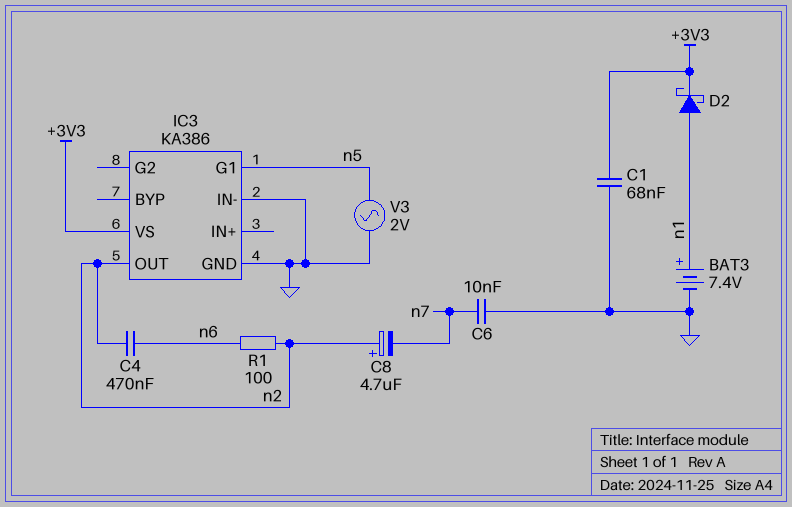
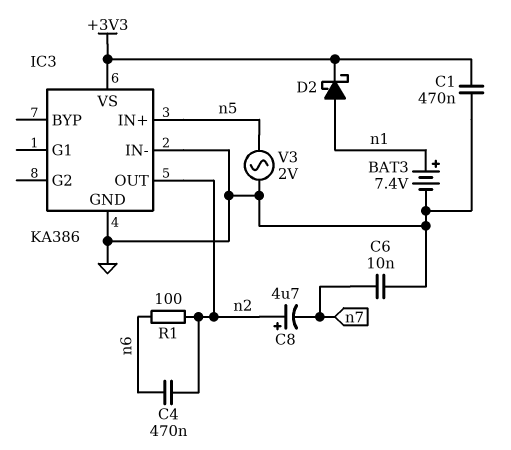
C1: 68nF (+3V3, GND) -> 470nF (+3V3, GND)
IC3 pin G1: n5 -> none
IC3 pin IN+: none -> n5

